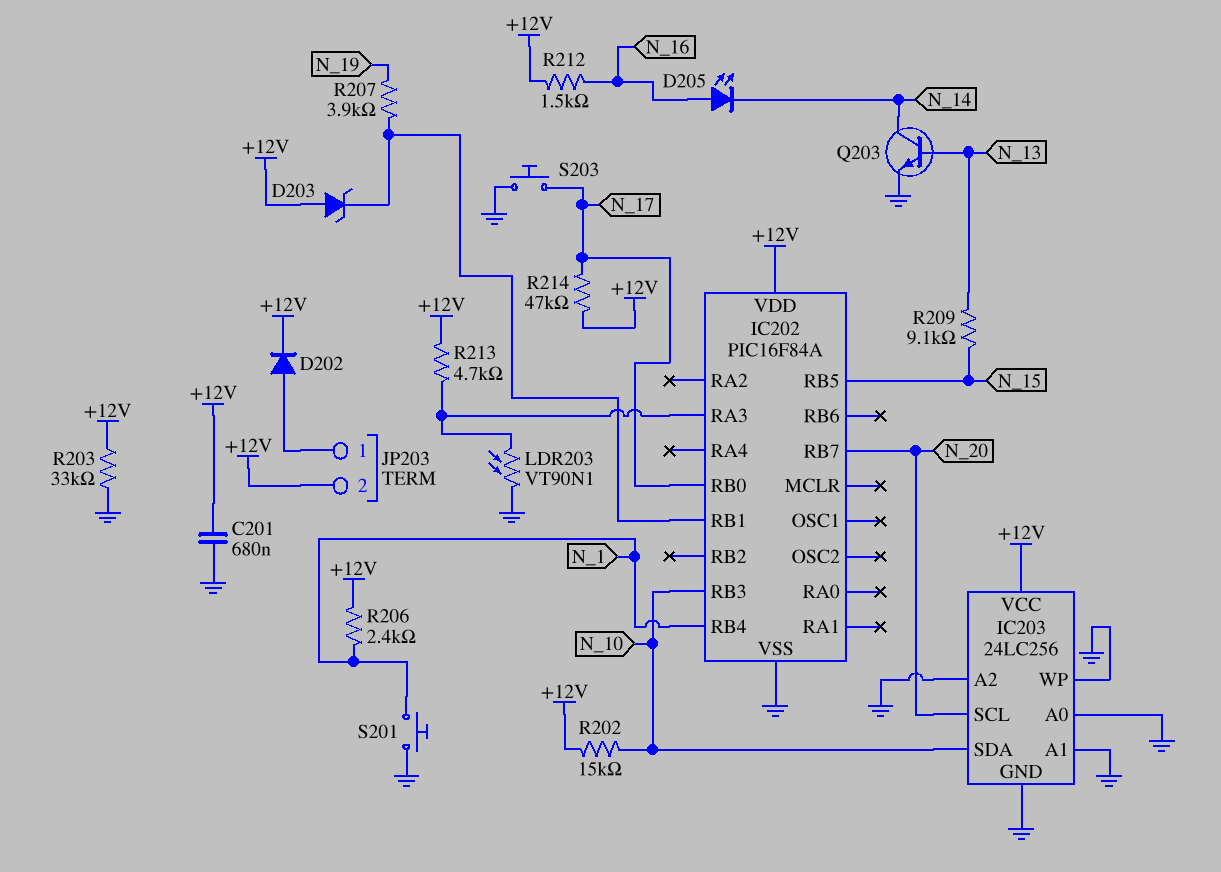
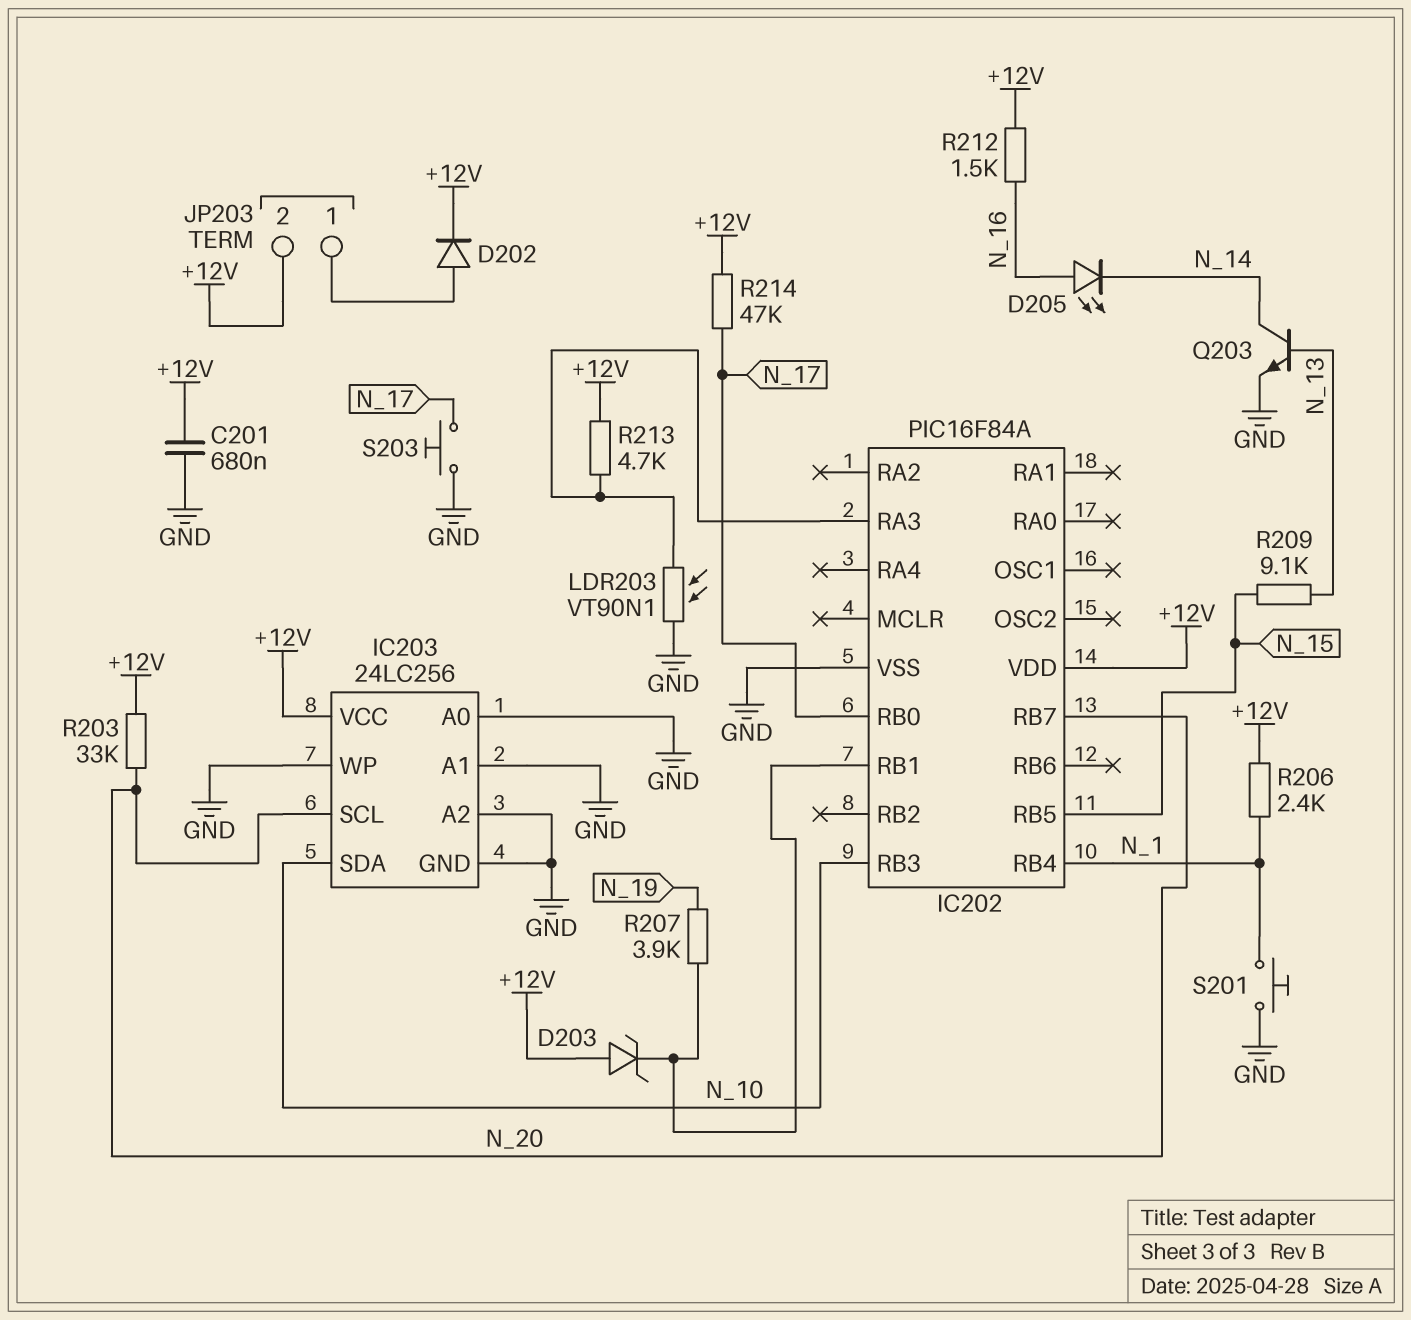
R202: 15k (+12V, N_10) -> none
R203: 33k (+12V, GND) -> 33k (+12V, N_20)

